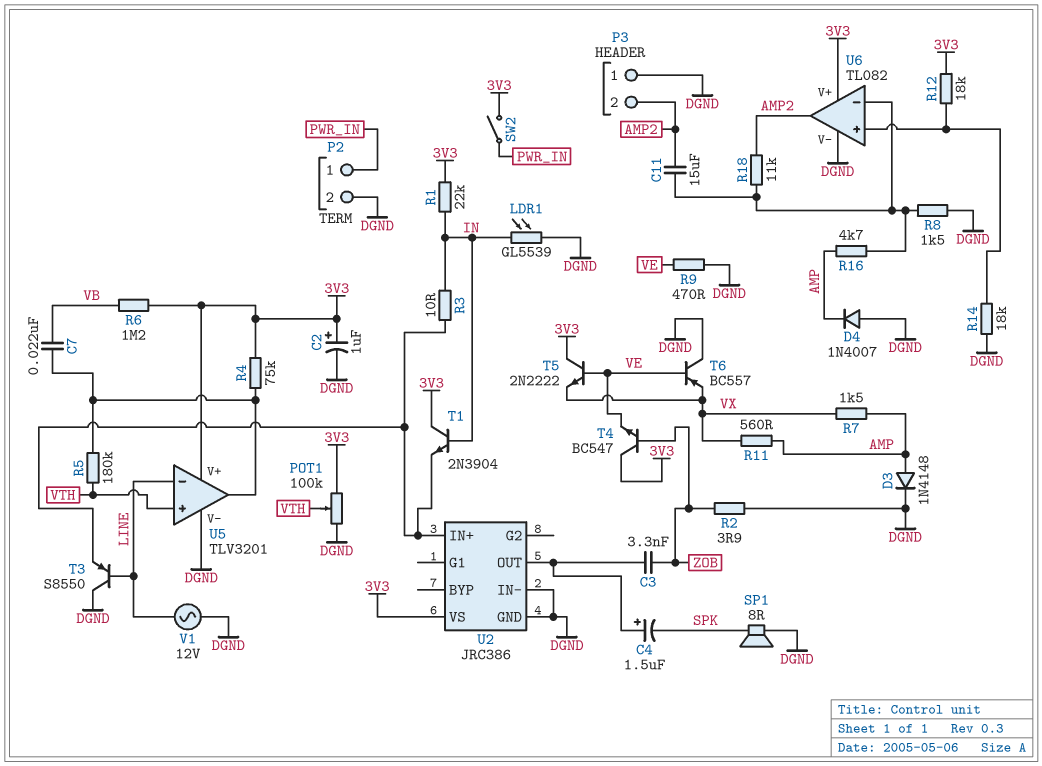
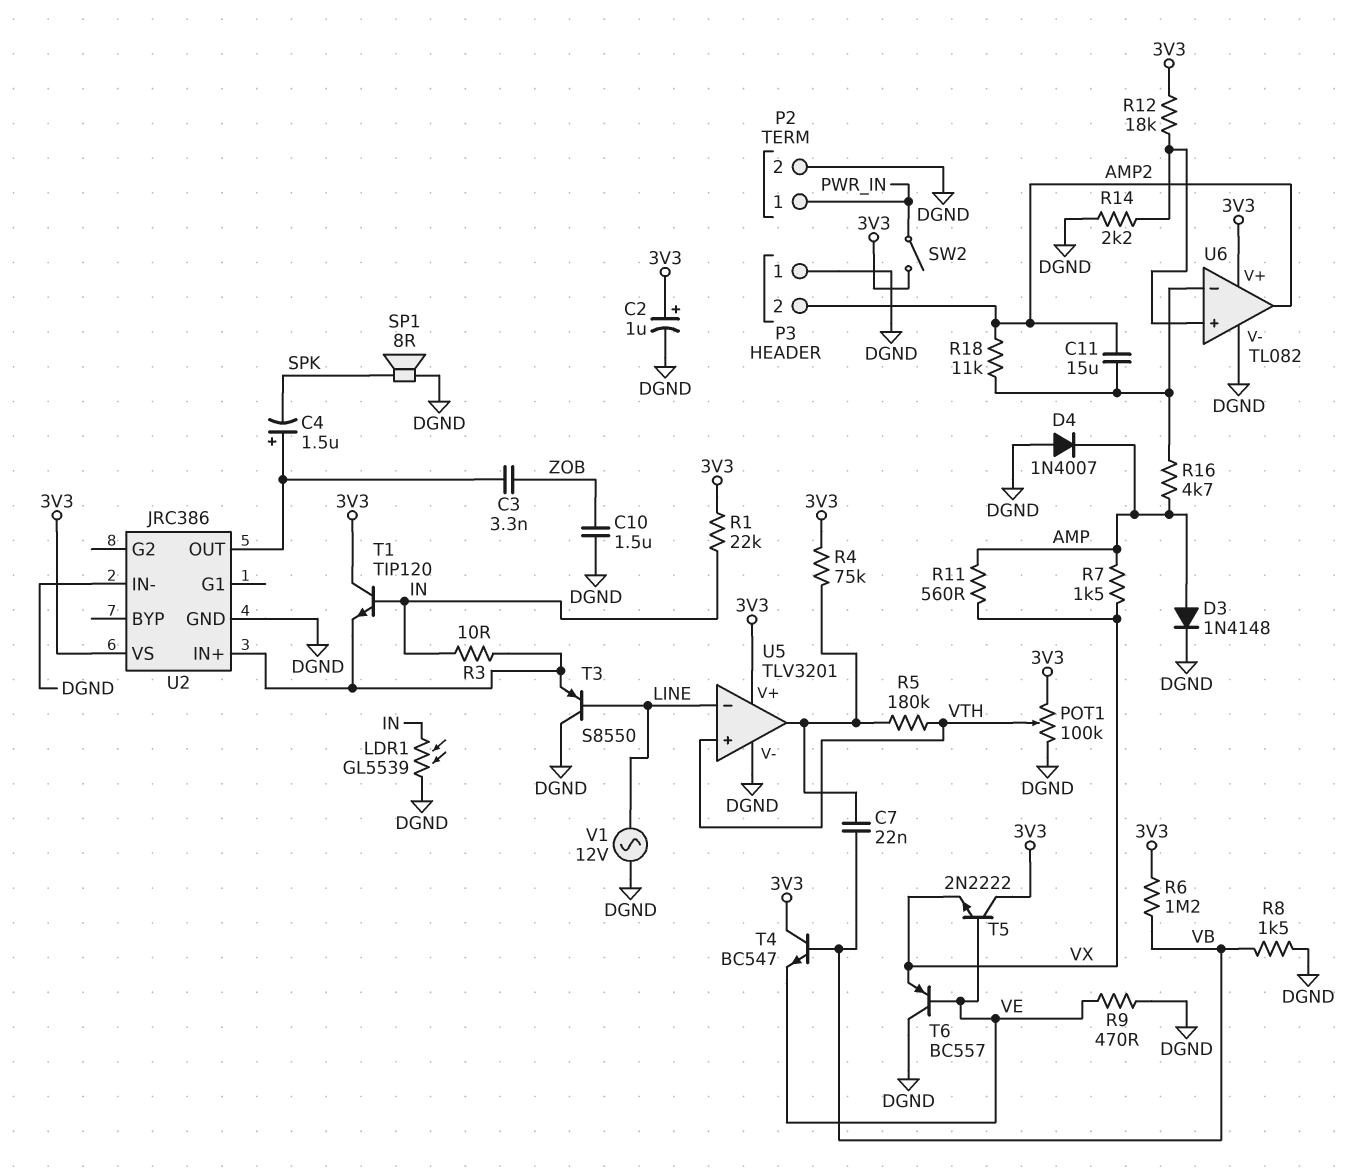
C10: none -> 1.5uF (DGND, ZOB)
R2: 3.9 (DGND, ZOB) -> none
R8: 1.5k (DGND, U6/in-) -> 1.5k (DGND, VB)
R14: 18k (DGND, U6/in+) -> 2.2k (DGND, U6/in+)
T1: NPN 2N3904 (B IN, C 3V3, E U2/IN+) -> NPN TIP120 (B IN, C 3V3, E U2/IN+)
T4: NPN BC547 (B ZOB, C 3V3, E VE) -> NPN BC547 (B VB, C 3V3, E VE)

